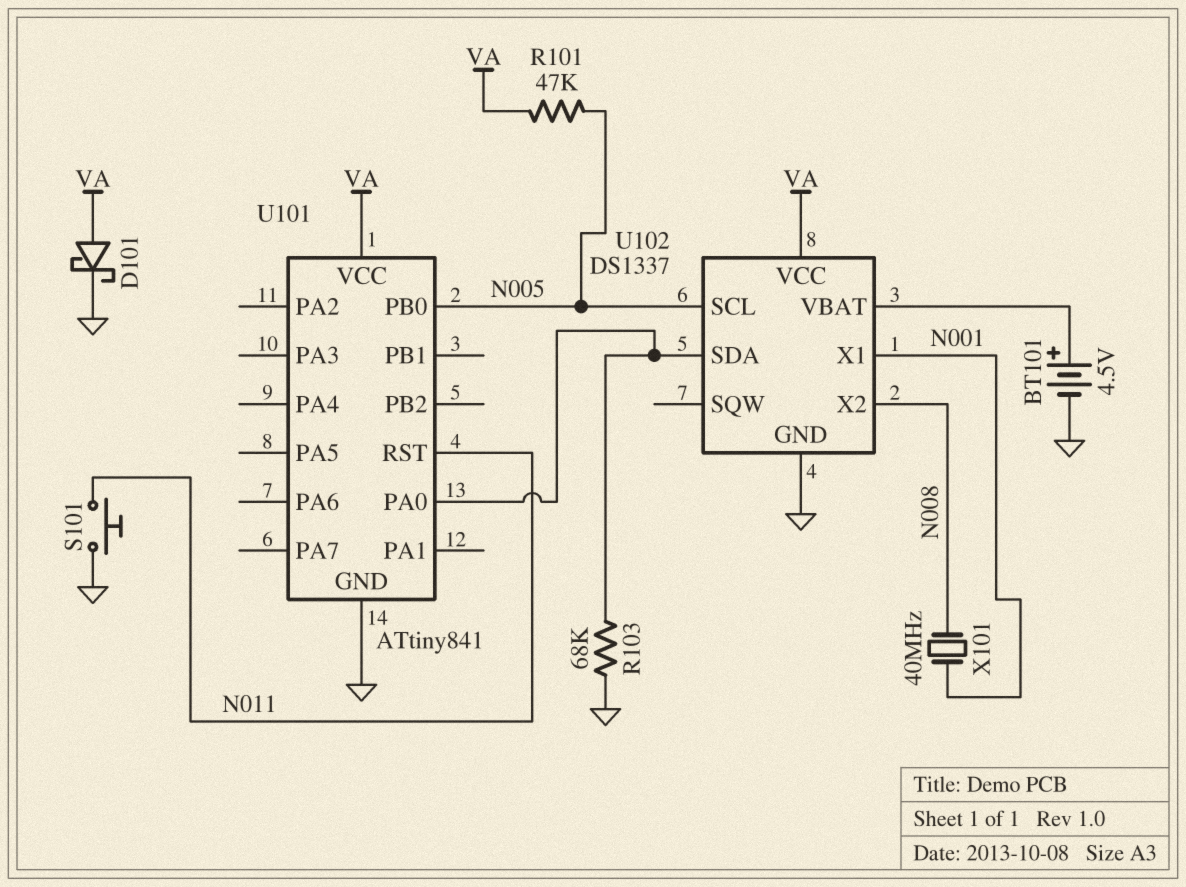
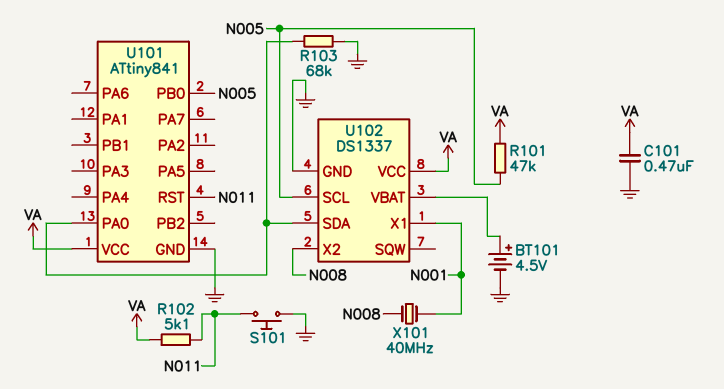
C101: none -> 470nF (GND, VA)
D101: schottky (A VA, K GND) -> none
R102: none -> 5.1k (N011, VA)

